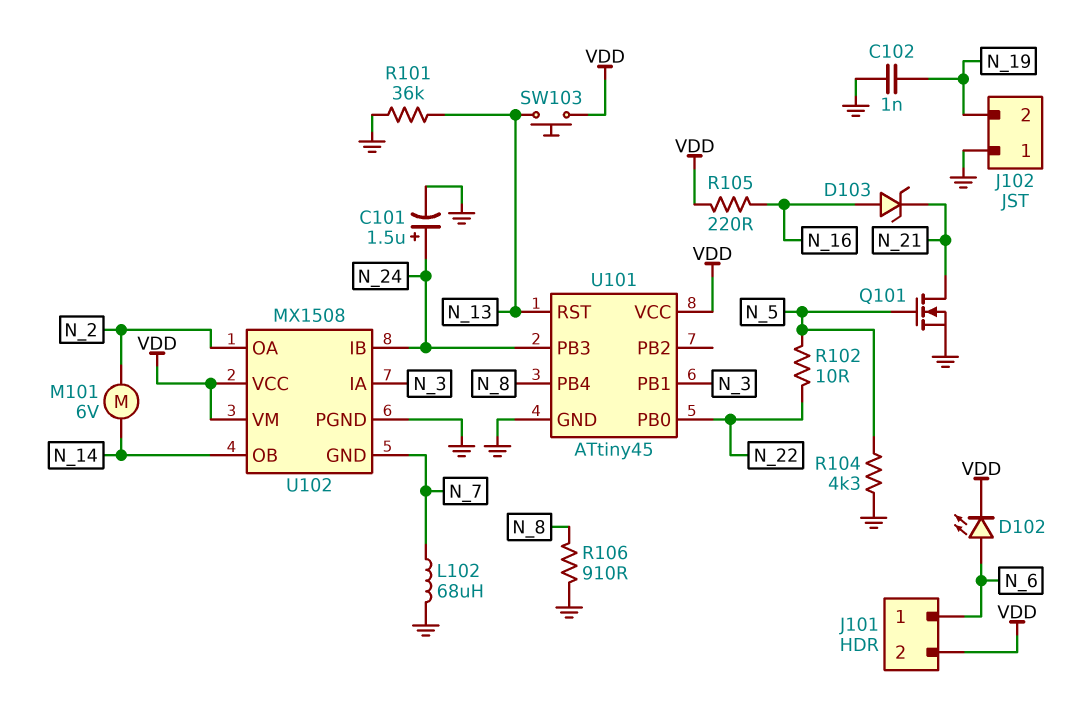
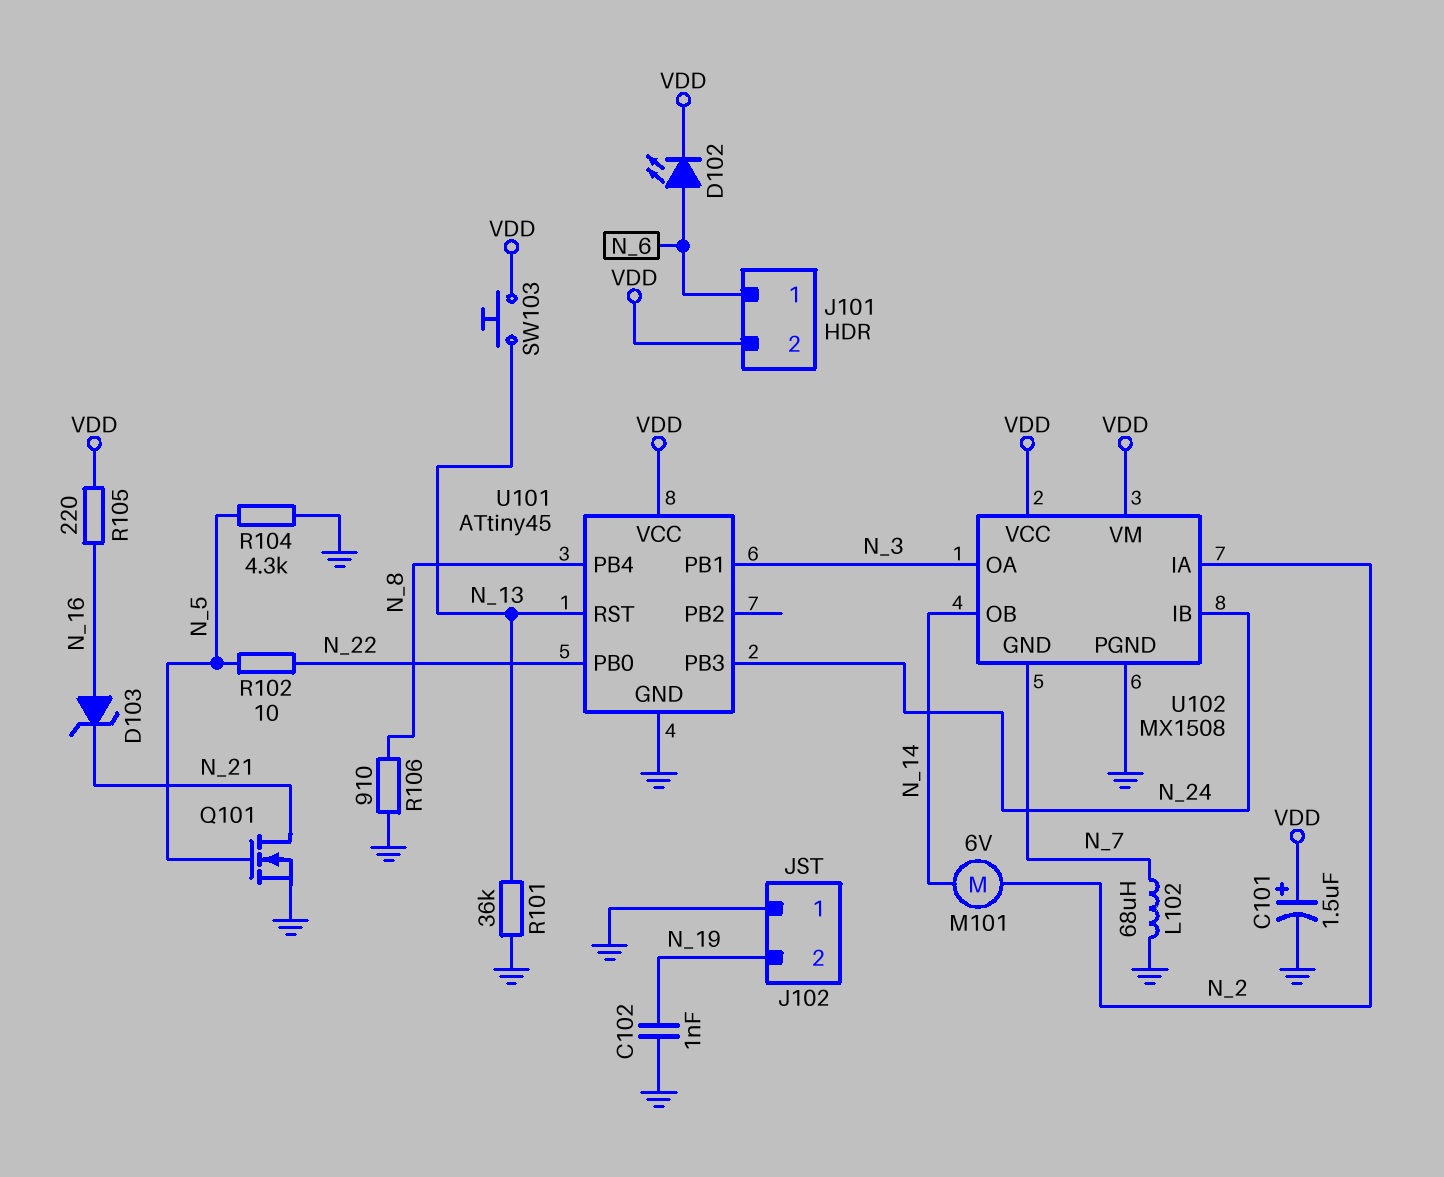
C101: 1.5uF (plus N_24, minus GND) -> 1.5uF (plus VDD, minus GND)
U102 pin IA: N_3 -> N_2
U102 pin OA: N_2 -> N_3

